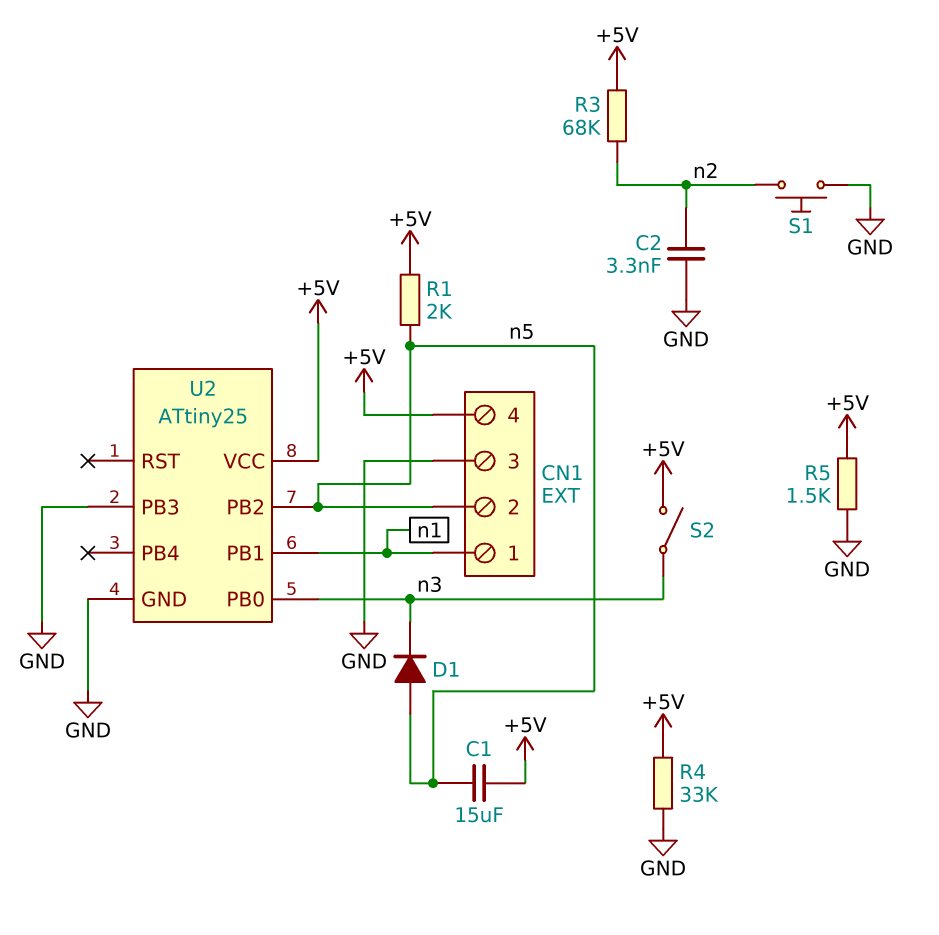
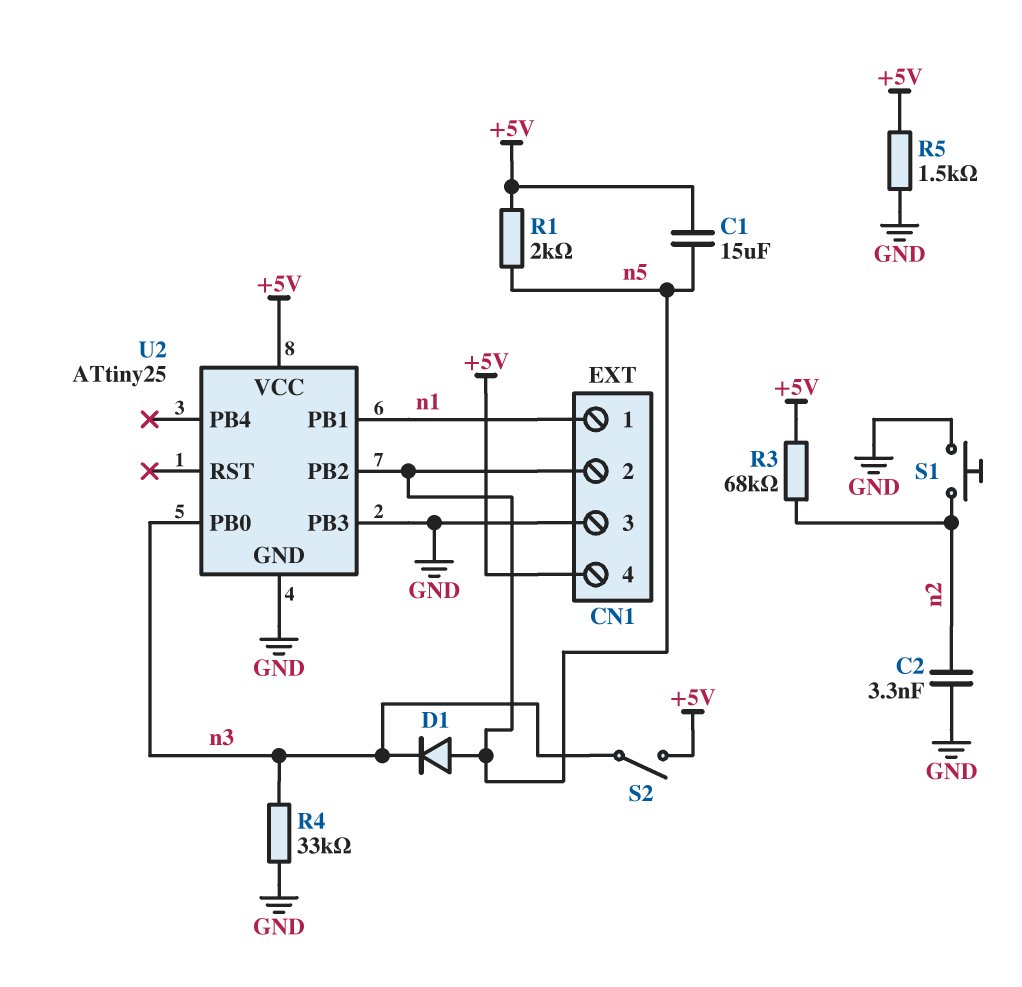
R4: 33k (+5V, GND) -> 33k (GND, n3)

